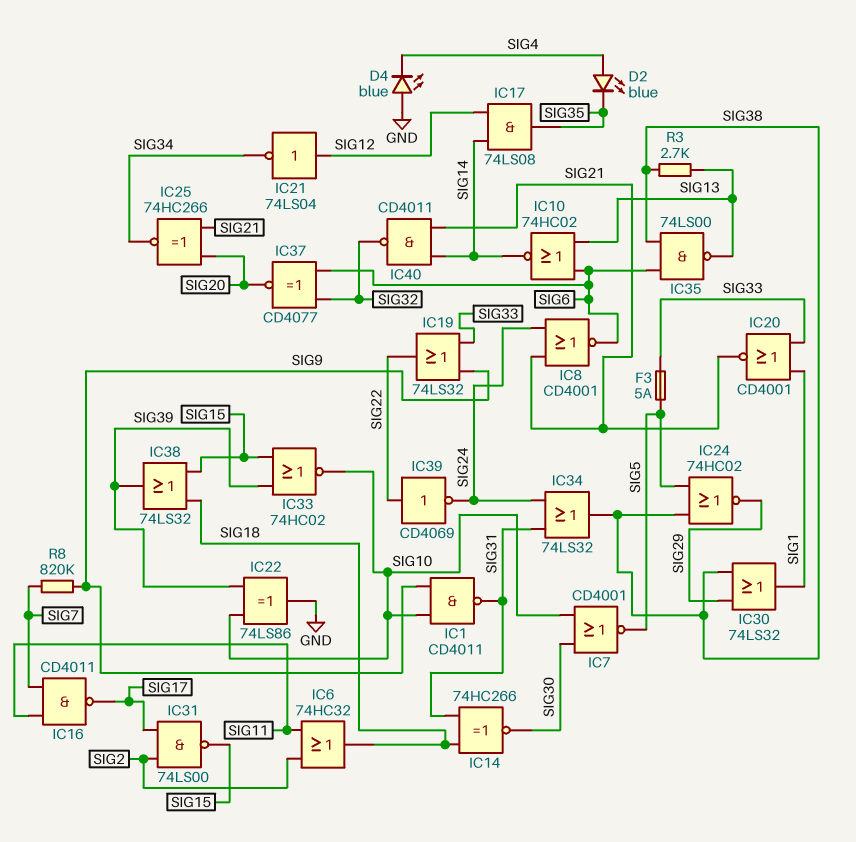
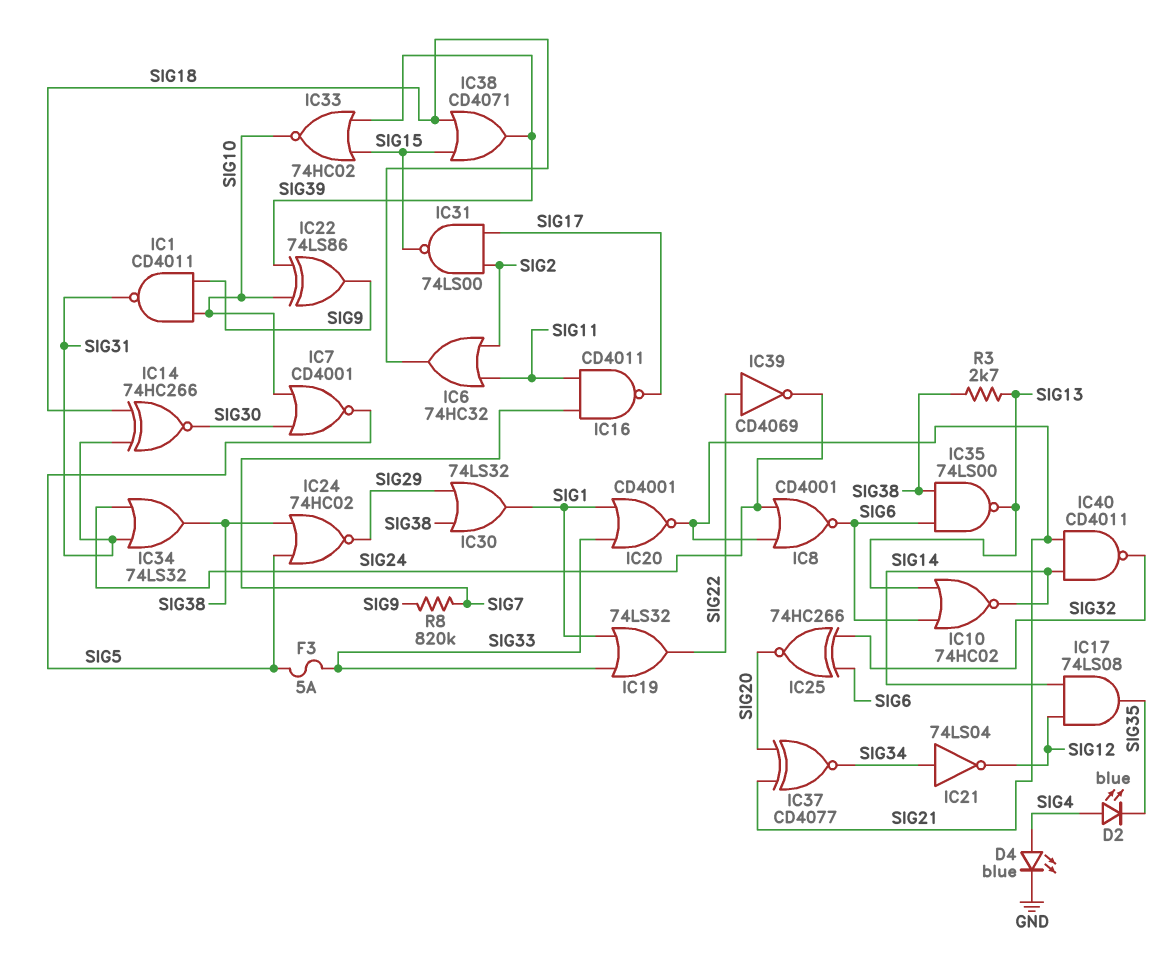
D4: LED blue (A GND, K SIG4) -> LED blue (A SIG4, K GND)
IC19: OR 74LS32 (in SIG9, in SIG33, out SIG22) -> OR 74LS32 (in SIG1, in SIG33, out SIG22)
IC21: NOT 74LS04 (in SIG12, out SIG34) -> NOT 74LS04 (in SIG34, out SIG12)
IC22: XOR 74LS86 (in SIG10, in SIG39, out GND) -> XOR 74LS86 (in SIG10, in SIG39, out SIG9)
IC25: XNOR 74HC266 (in SIG20, in SIG21, out SIG34) -> XNOR 74HC266 (in SIG6, in SIG32, out SIG20)
IC37: XNOR CD4077 (in SIG6, in SIG32, out SIG20) -> XNOR CD4077 (in SIG20, in SIG21, out SIG34)
IC38: OR 74LS32 (in SIG15, in SIG18, out SIG39) -> OR CD4071 (in SIG15, in SIG18, out SIG39)

